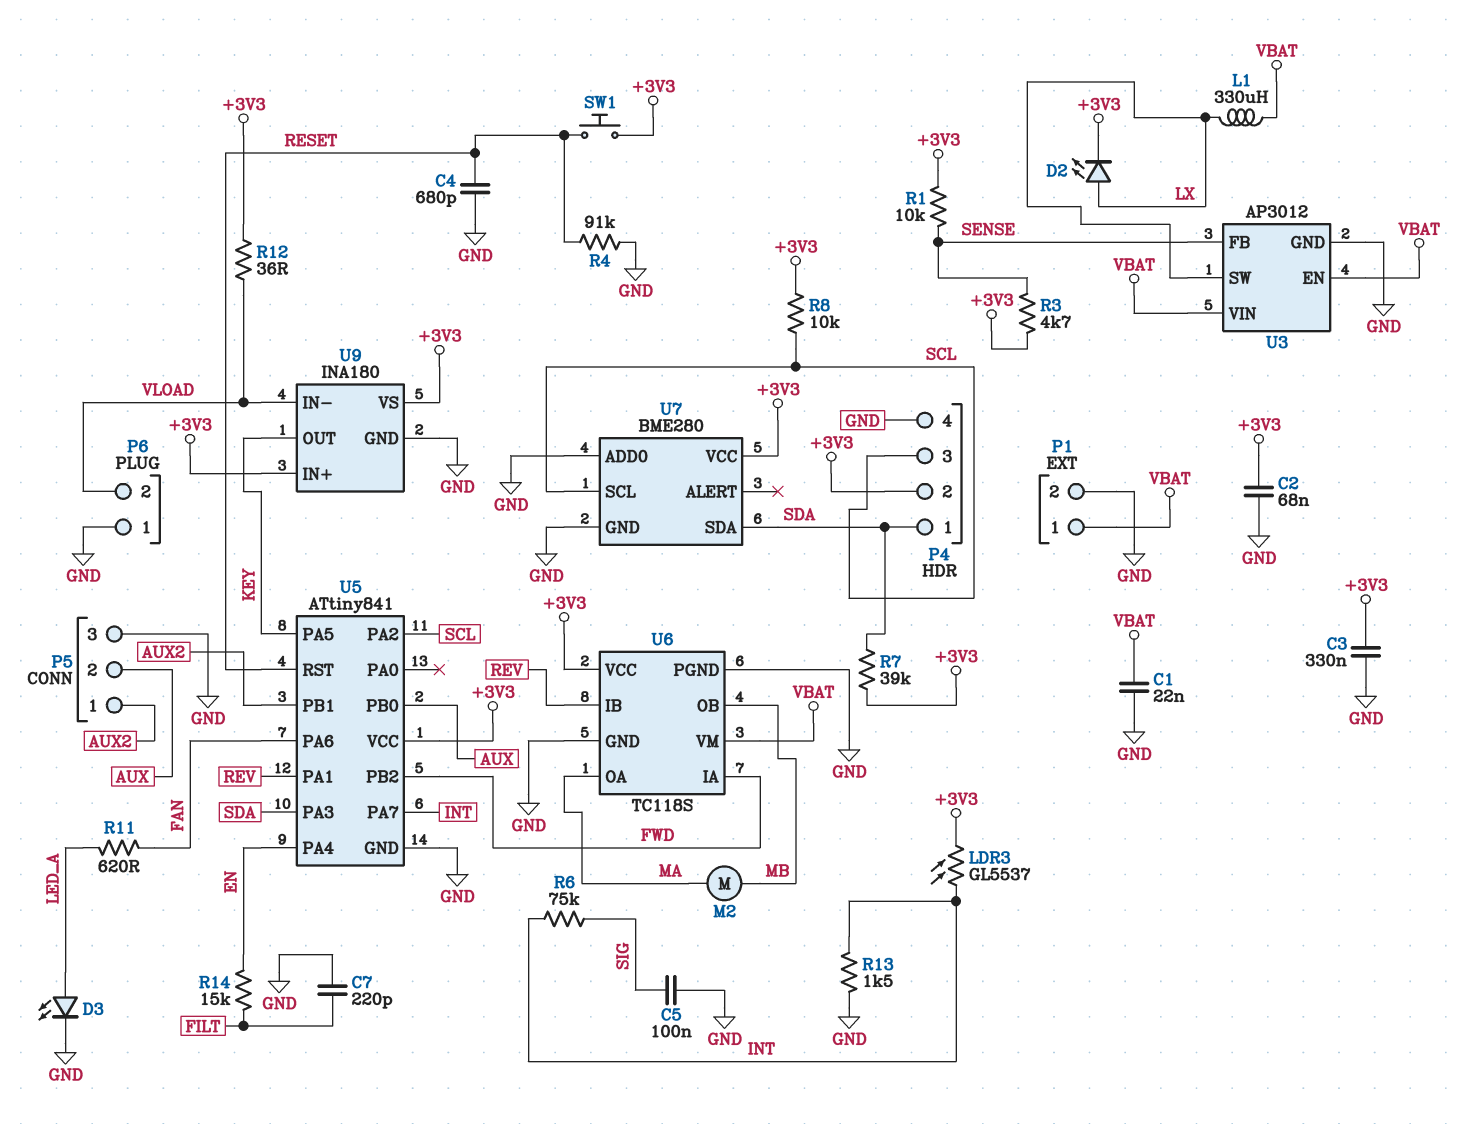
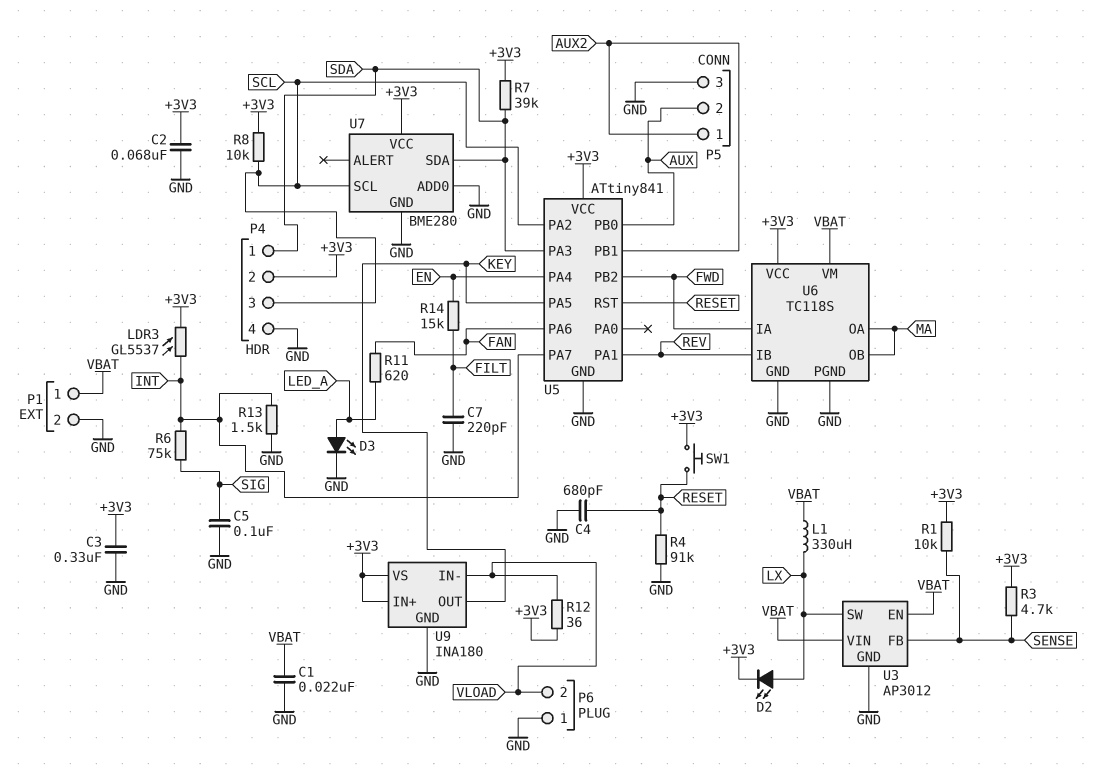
M2: motor (MA, MB) -> none
U6 pin OB: MB -> MA

